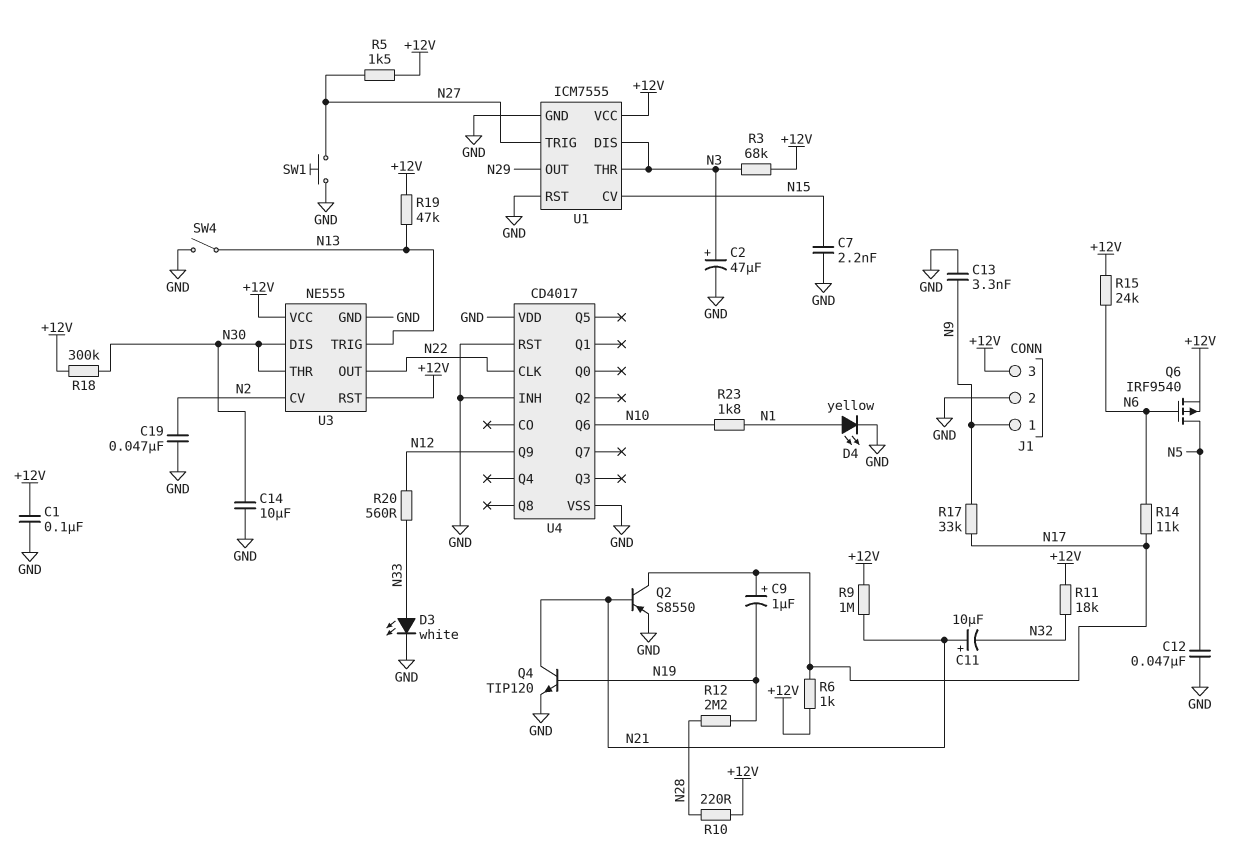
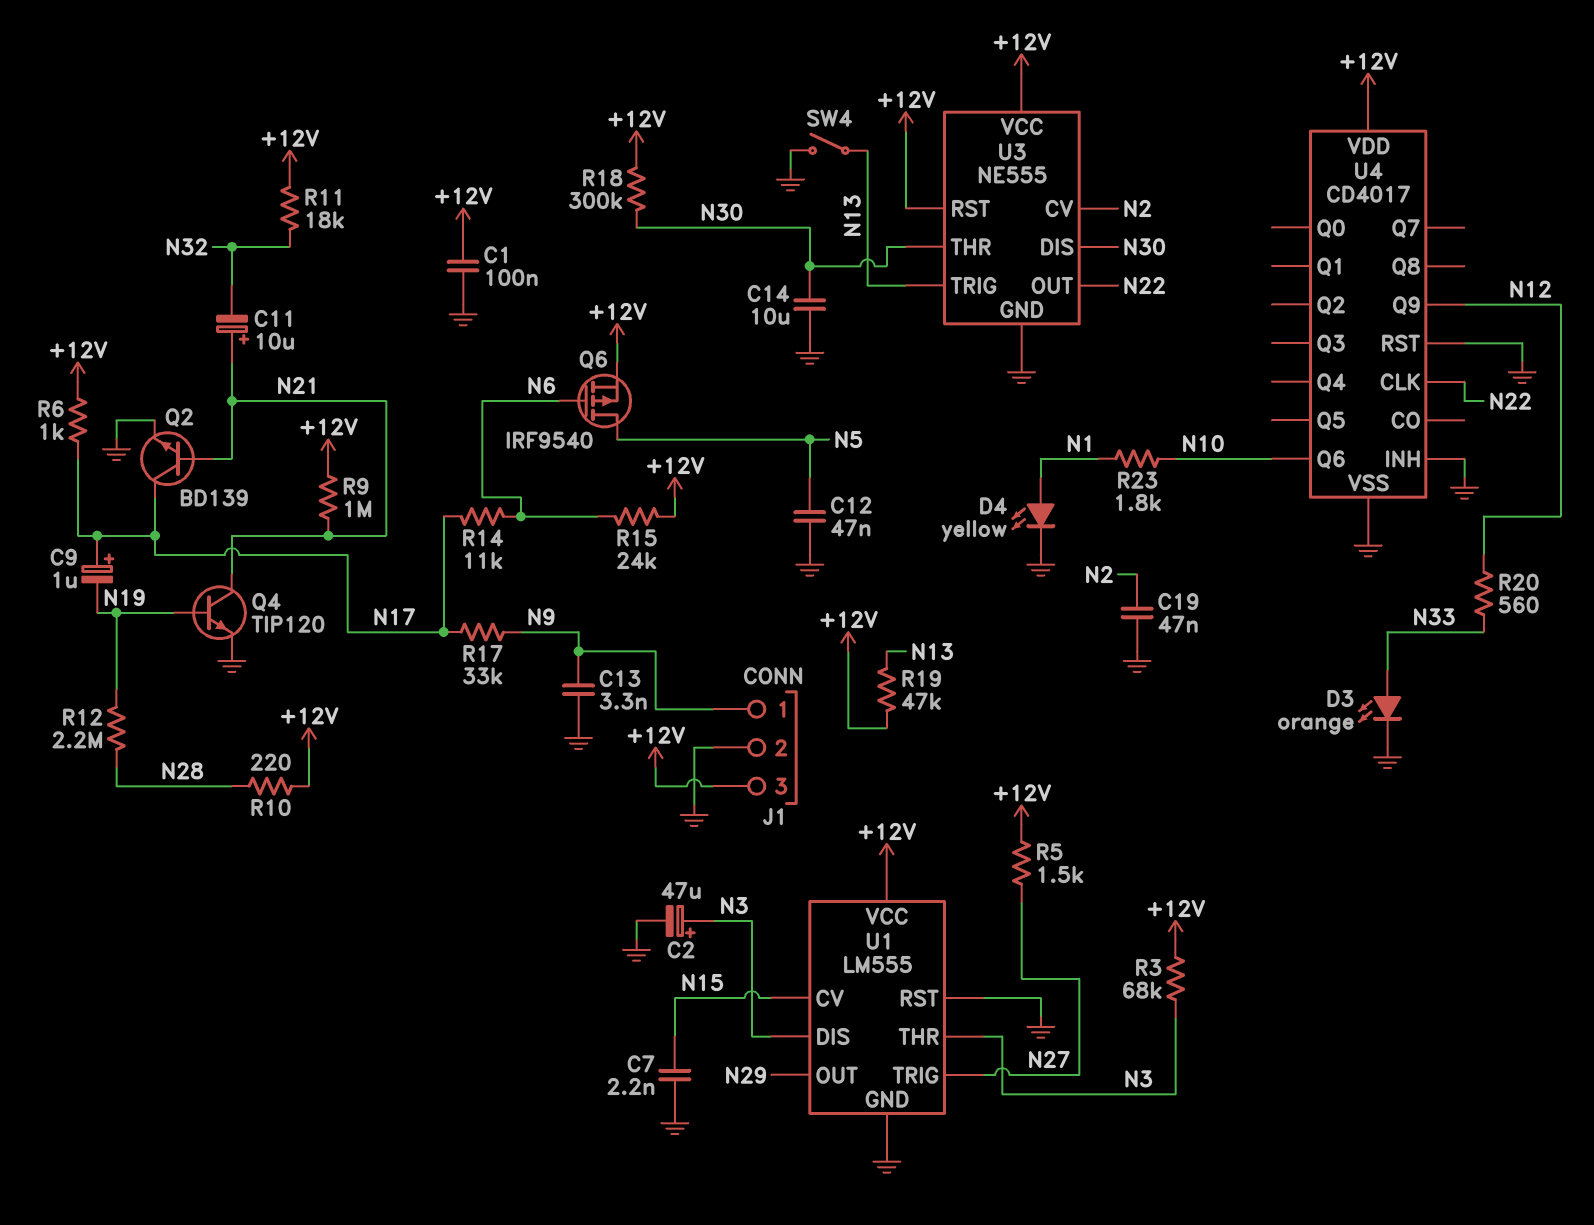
D3: LED white (A N33, K GND) -> LED orange (A N33, K GND)
Q2: PNP S8550 (B N21, C N17, E GND) -> NPN BD139 (B N21, C N17, E GND)
SW1: button (GND, N27) -> none
U1: ICM7555 -> LM555
U4 pin VDD: GND -> +12V

